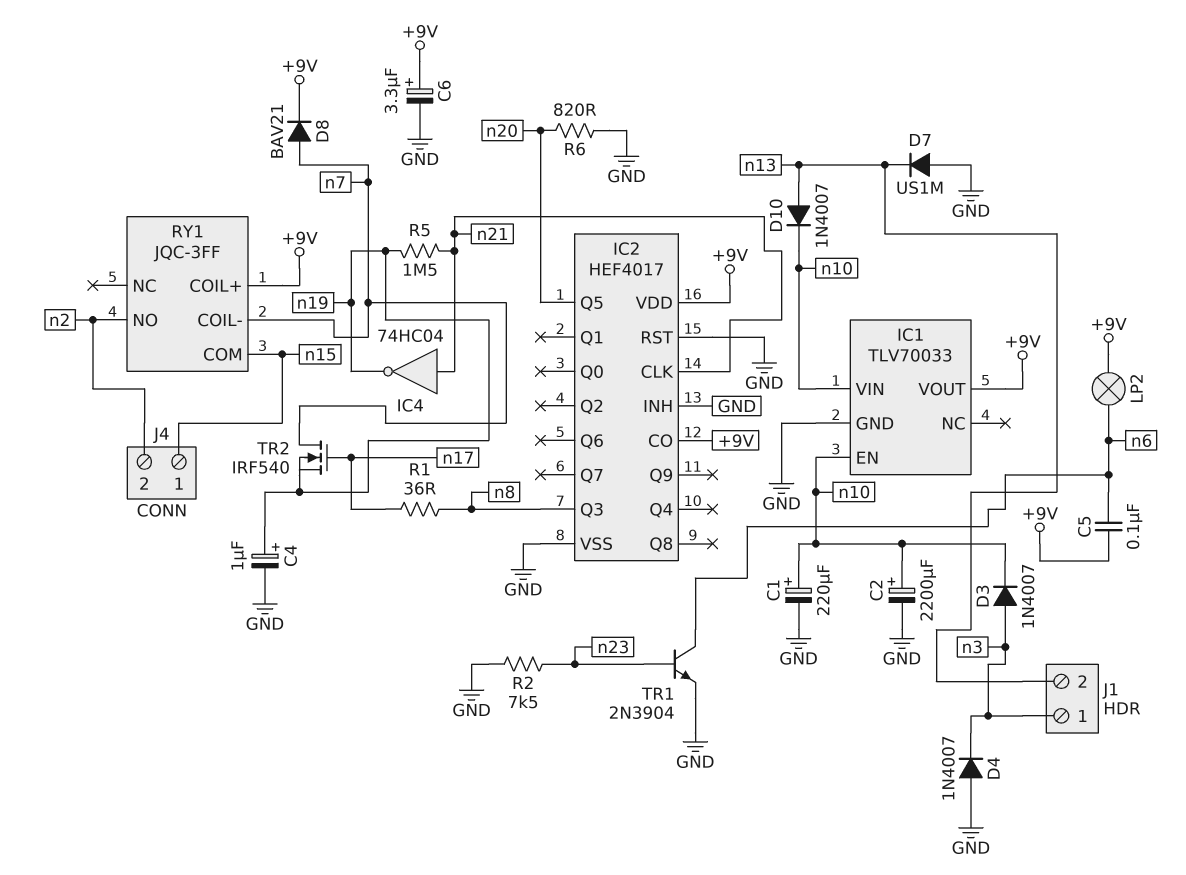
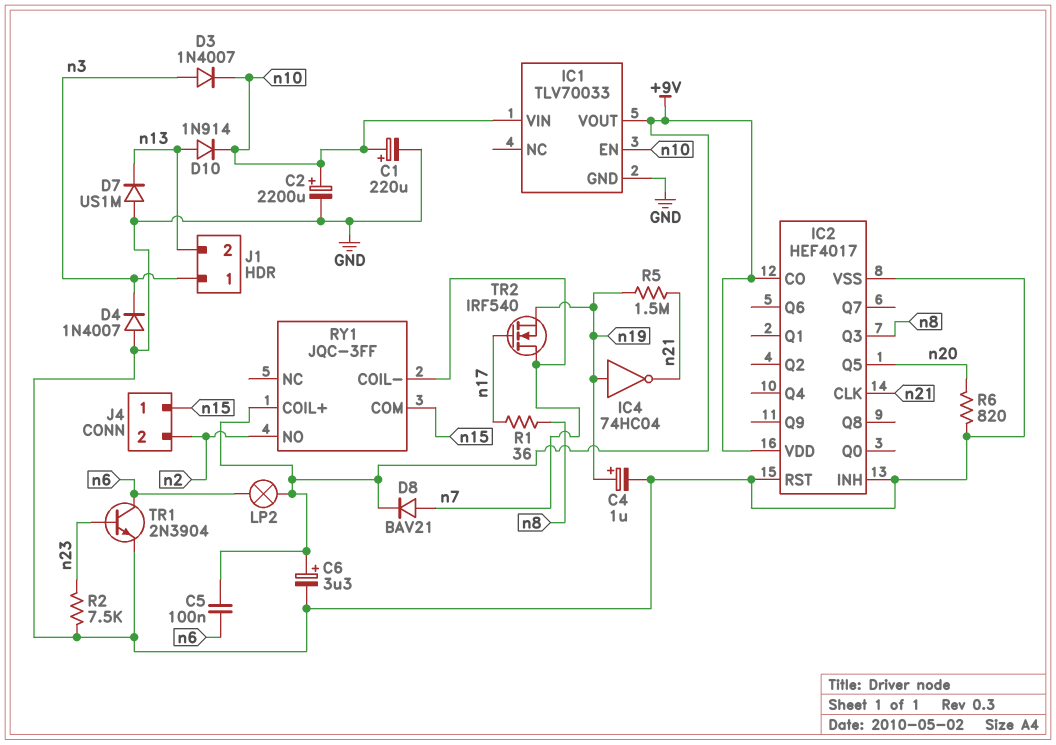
D10: diode 1N4007 (A n13, K n10) -> diode 1N914 (A n13, K n10)
IC4: NOT 74HC04 (in n21, out n19) -> NOT 74HC04 (in n19, out n21)

